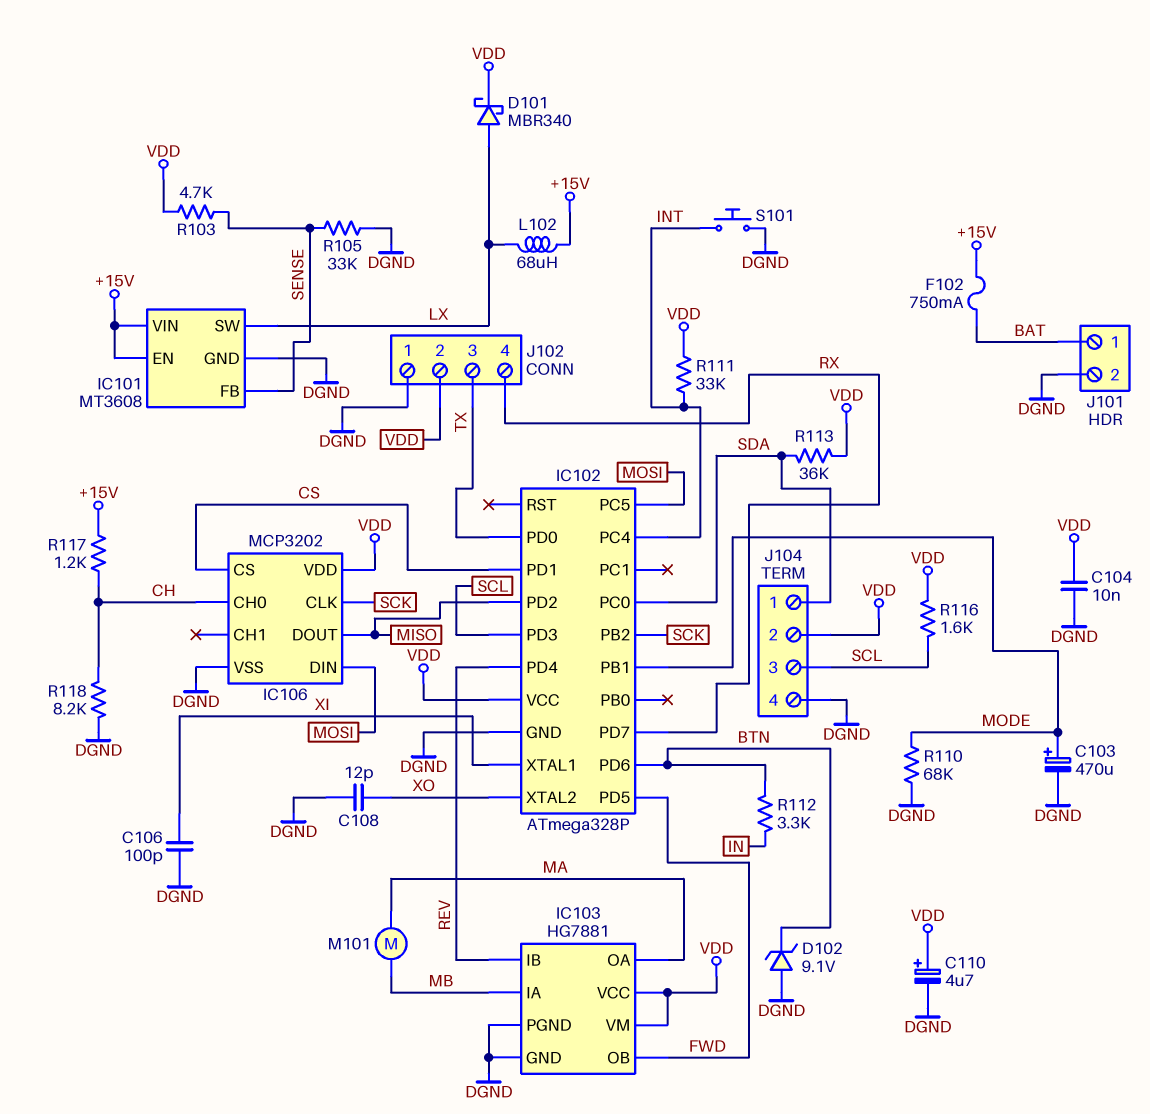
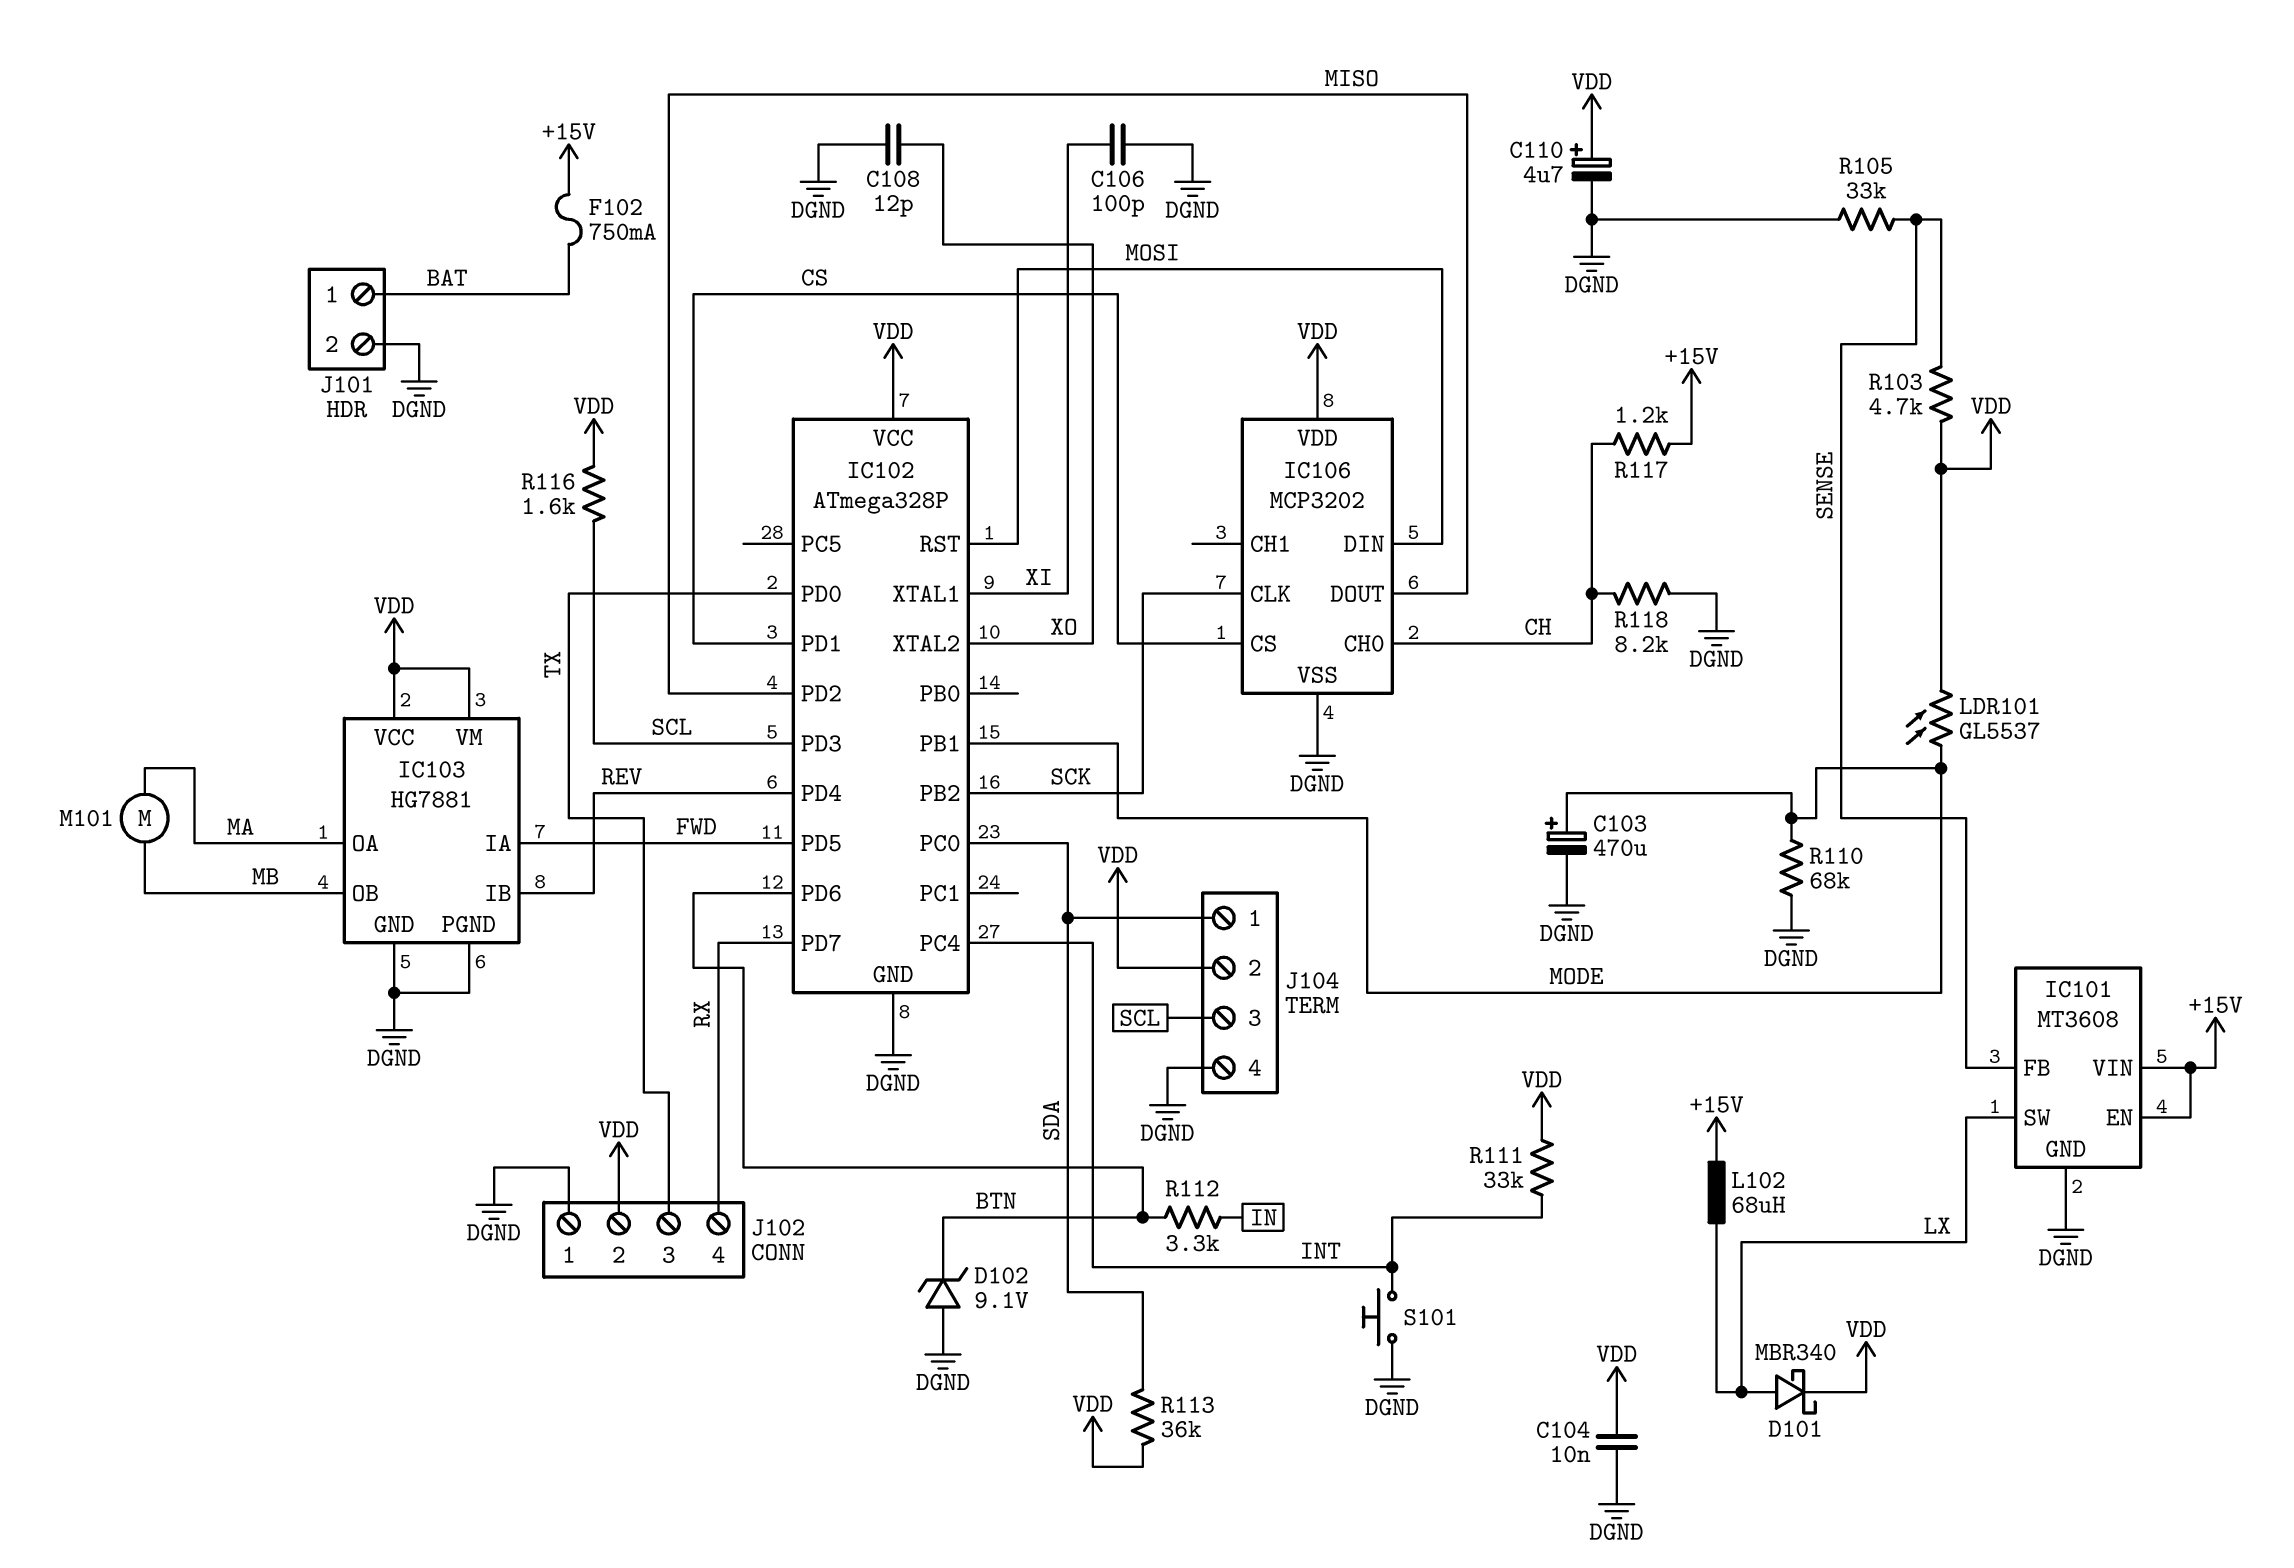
IC102 pin PC5: MOSI -> none
IC102 pin RST: none -> MOSI
IC103 pin IA: MB -> FWD
IC103 pin OB: FWD -> MB
LDR101: none -> GL5537 (MODE, VDD)

